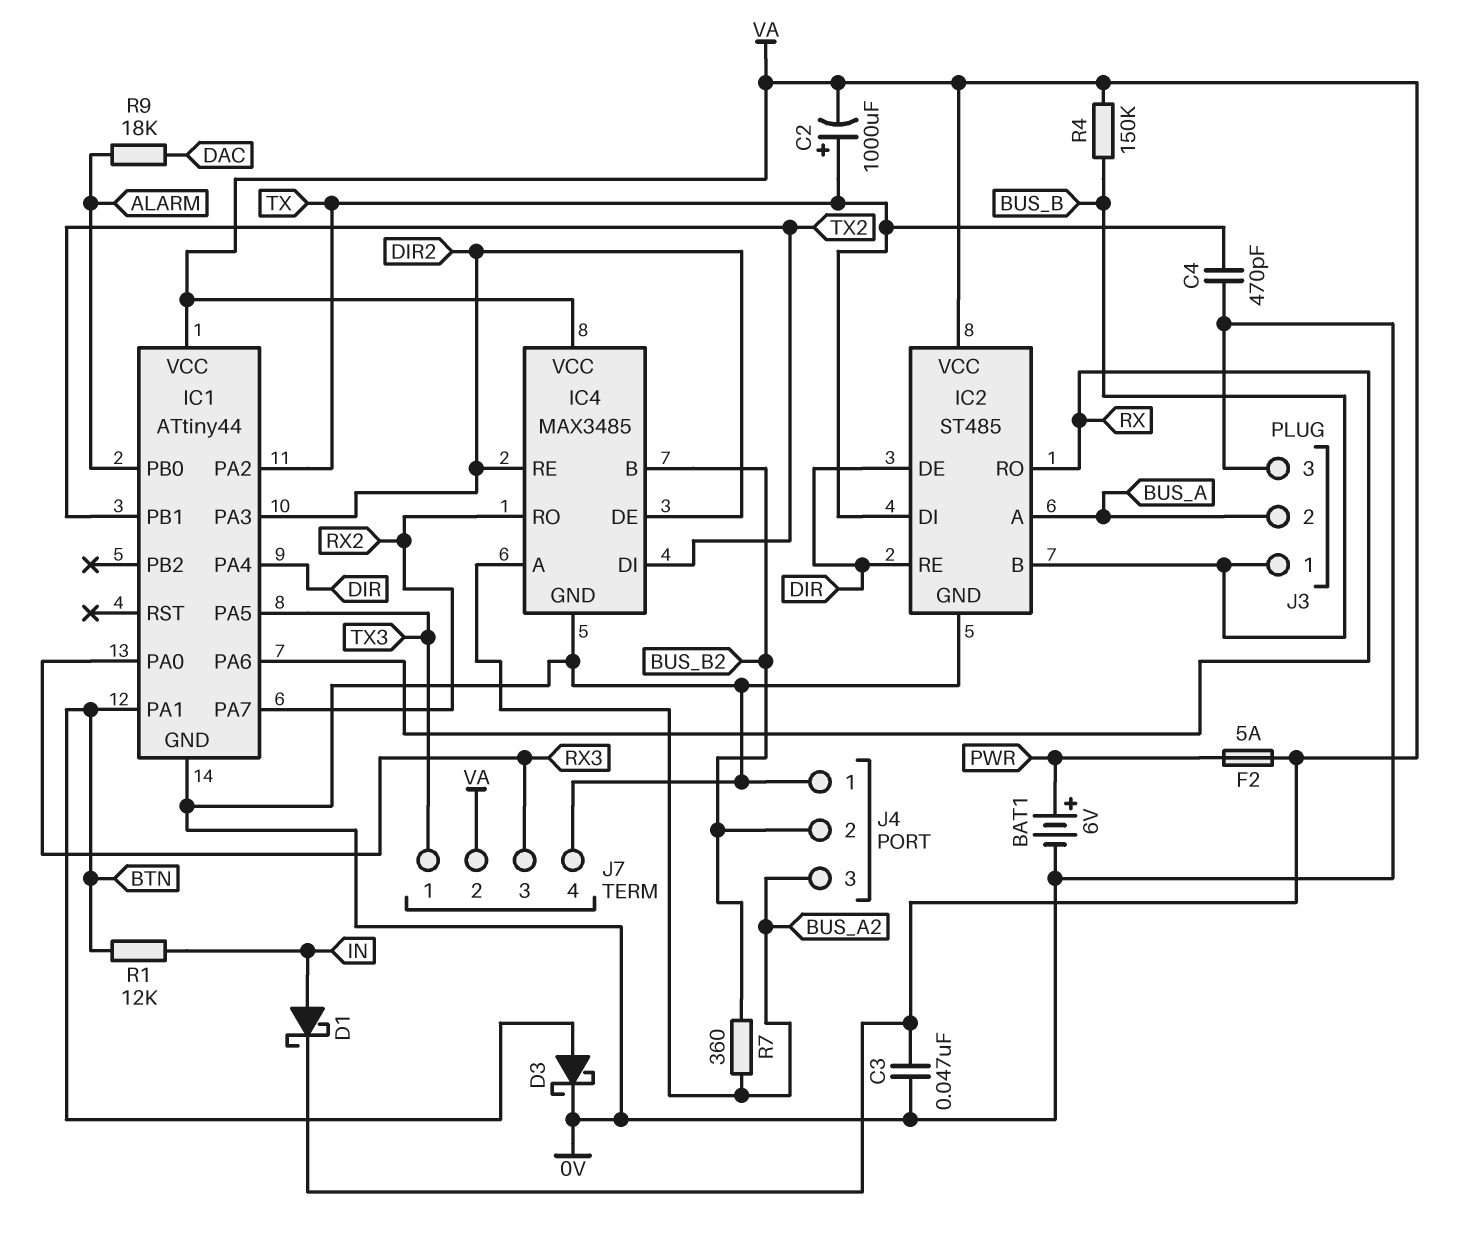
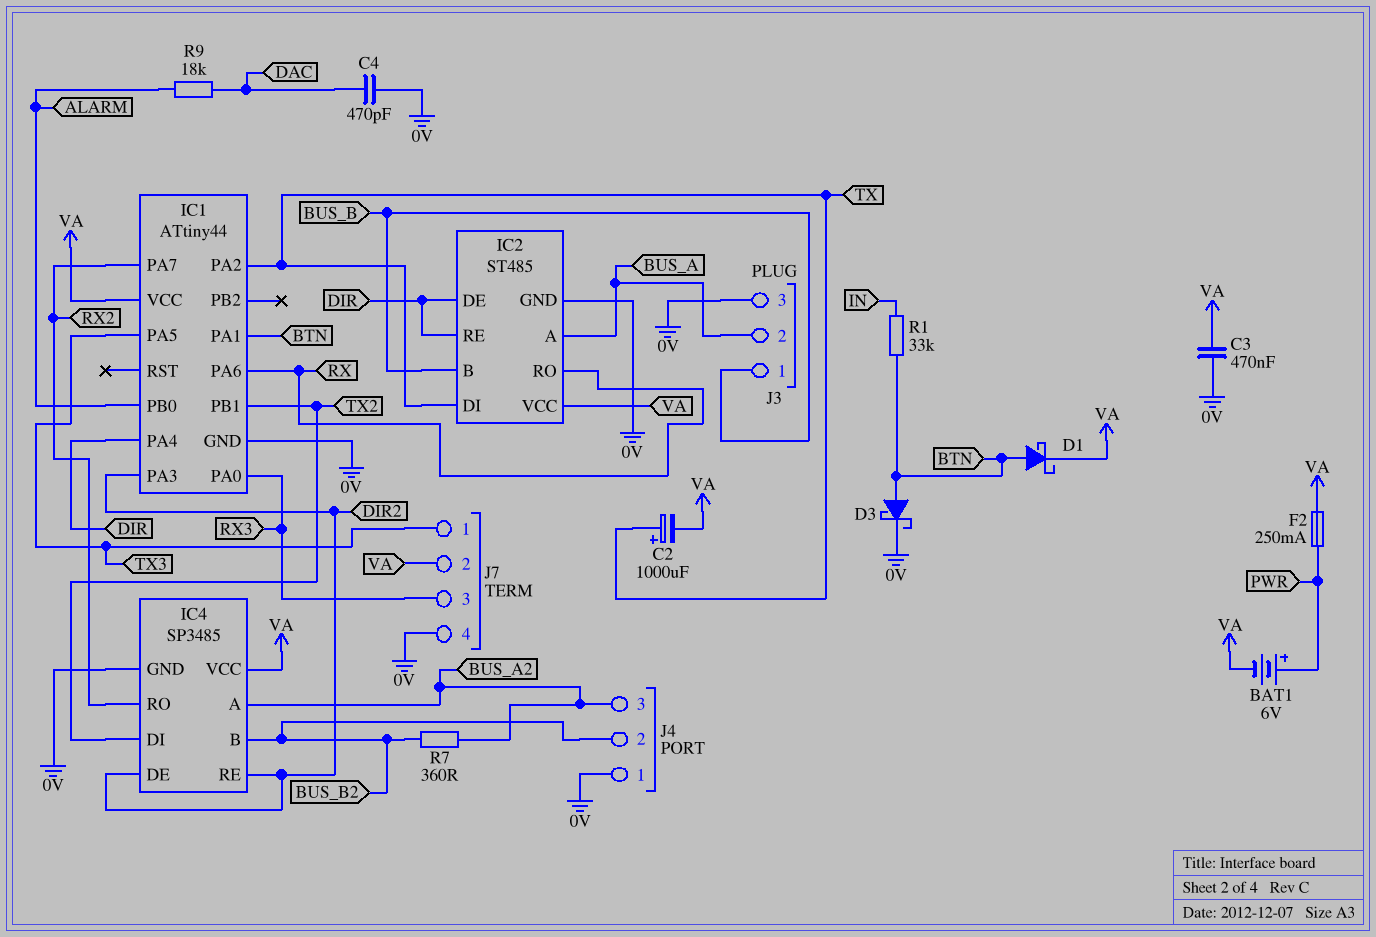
BAT1: 6V (plus PWR, minus 0V) -> 6V (plus PWR, minus VA)
C3: 47nF (0V, VA) -> 470nF (0V, VA)
C4: 470pF (0V, TX) -> 470pF (0V, DAC)
D1: schottky (A IN, K VA) -> schottky (A BTN, K VA)
F2: 5A (PWR, VA) -> 250mA (PWR, VA)
IC4: MAX3485 -> SP3485
R1: 12k (BTN, IN) -> 33k (BTN, IN)
R4: 150k (BUS_B, VA) -> none

